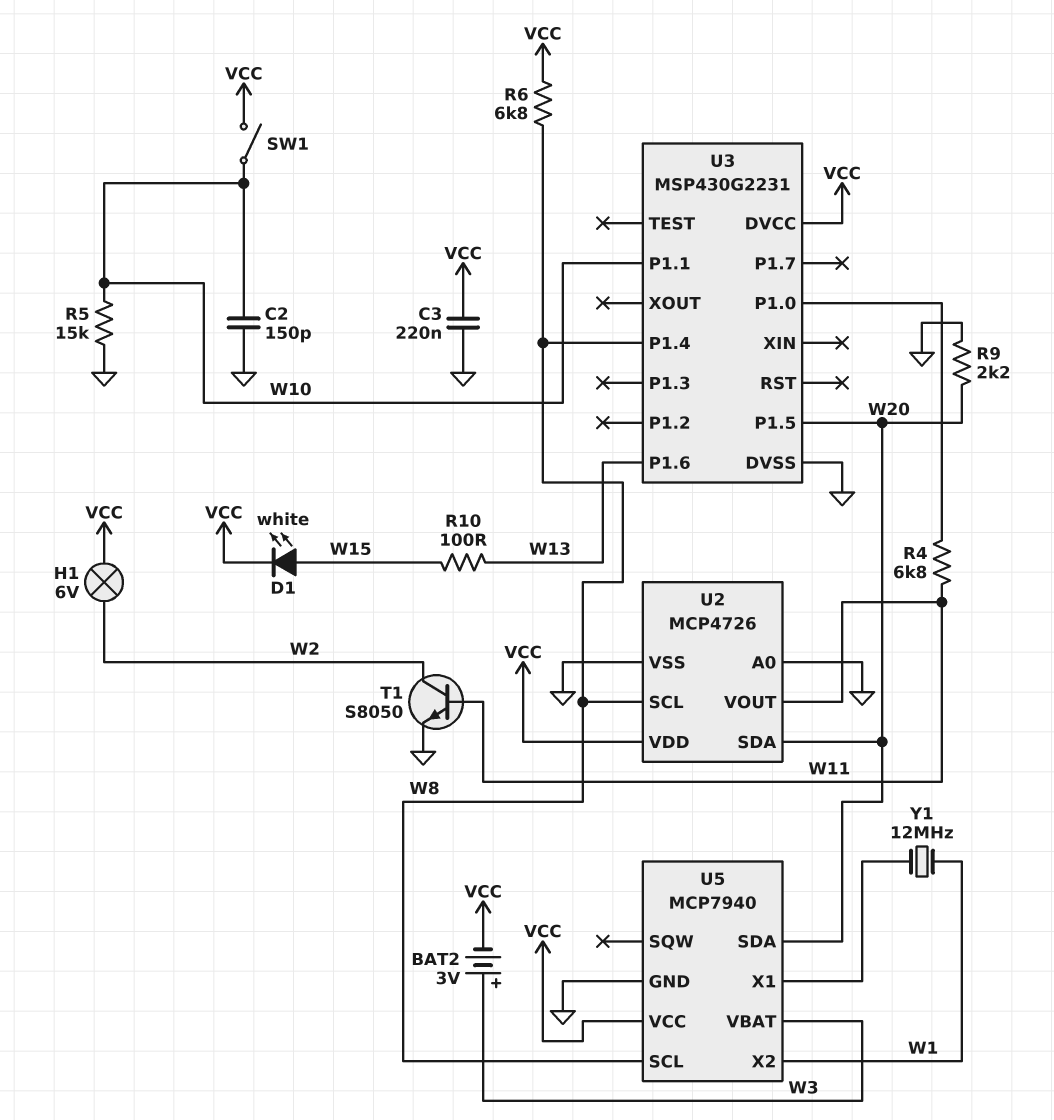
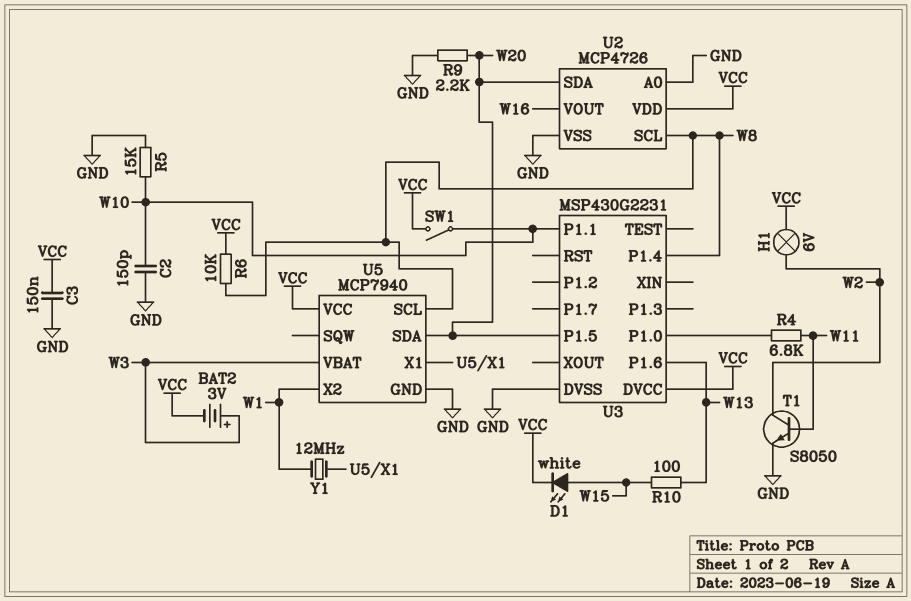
C3: 220nF (GND, VCC) -> 150nF (GND, VCC)
R6: 6.8k (VCC, W8) -> 10k (VCC, W8)
U2 pin VOUT: W11 -> W16

